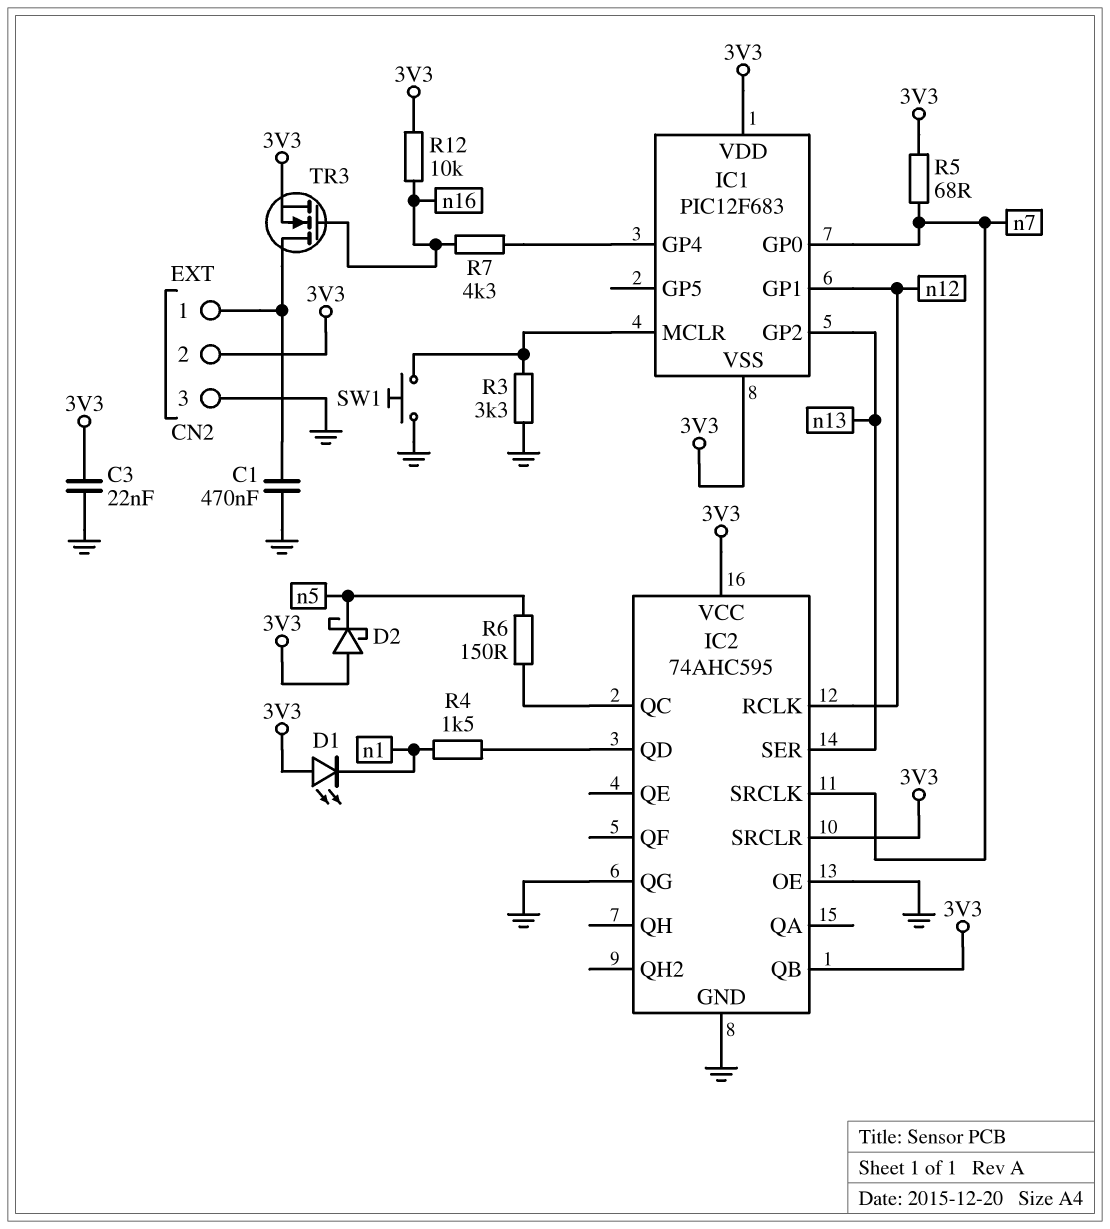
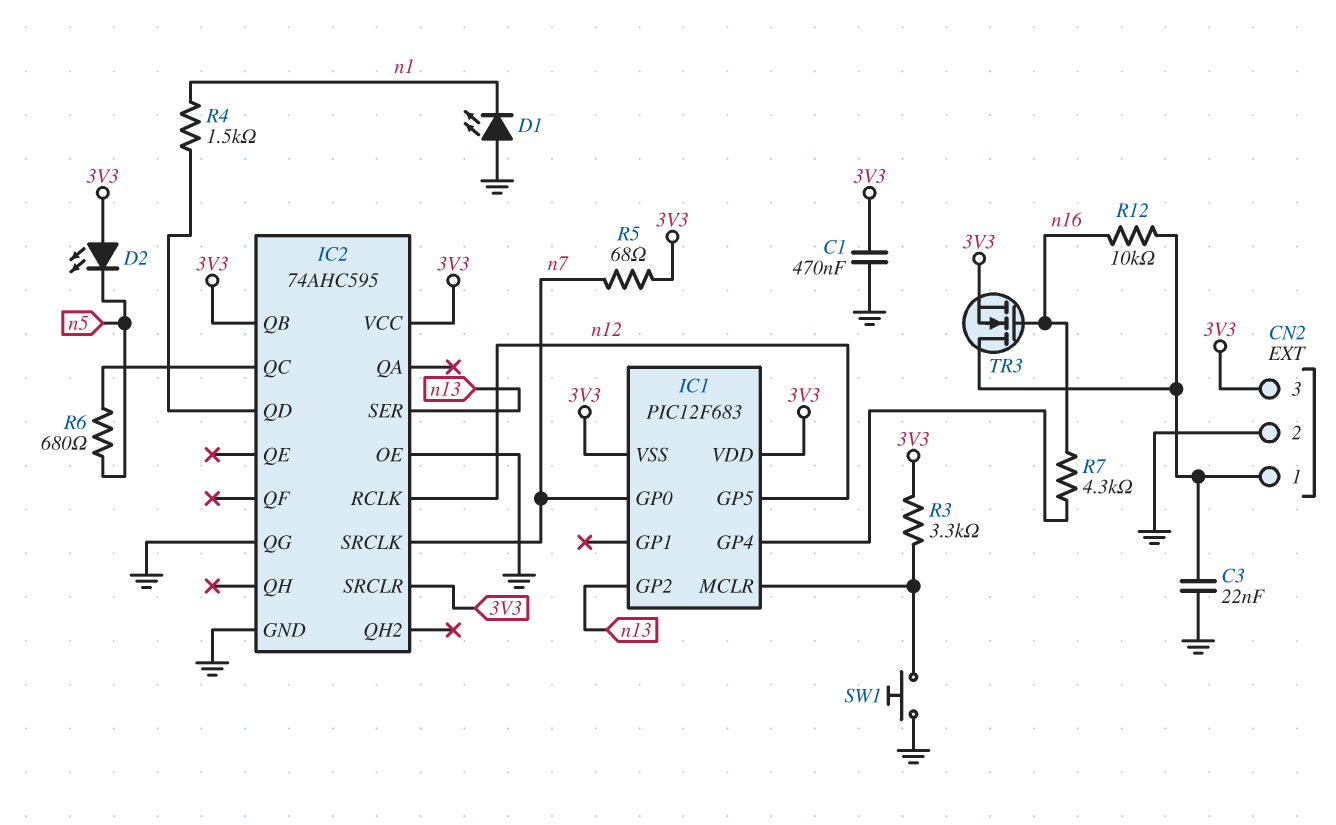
C1: 470nF (CN2/1, GND) -> 470nF (3V3, GND)
C3: 22nF (3V3, GND) -> 22nF (CN2/1, GND)
CN2 pin 2: 3V3 -> GND
CN2 pin 3: GND -> 3V3
D1: LED (A 3V3, K n1) -> LED (A GND, K n1)
D2: schottky (A 3V3, K n5) -> LED (A 3V3, K n5)
IC1 pin GP1: n12 -> none
IC1 pin GP5: none -> n12
R3: 3.3k (GND, IC1/MCLR) -> 3.3k (3V3, IC1/MCLR)
R6: 150 (IC2/QC, n5) -> 680 (IC2/QC, n5)
R12: 10k (3V3, n16) -> 10k (CN2/1, n16)

